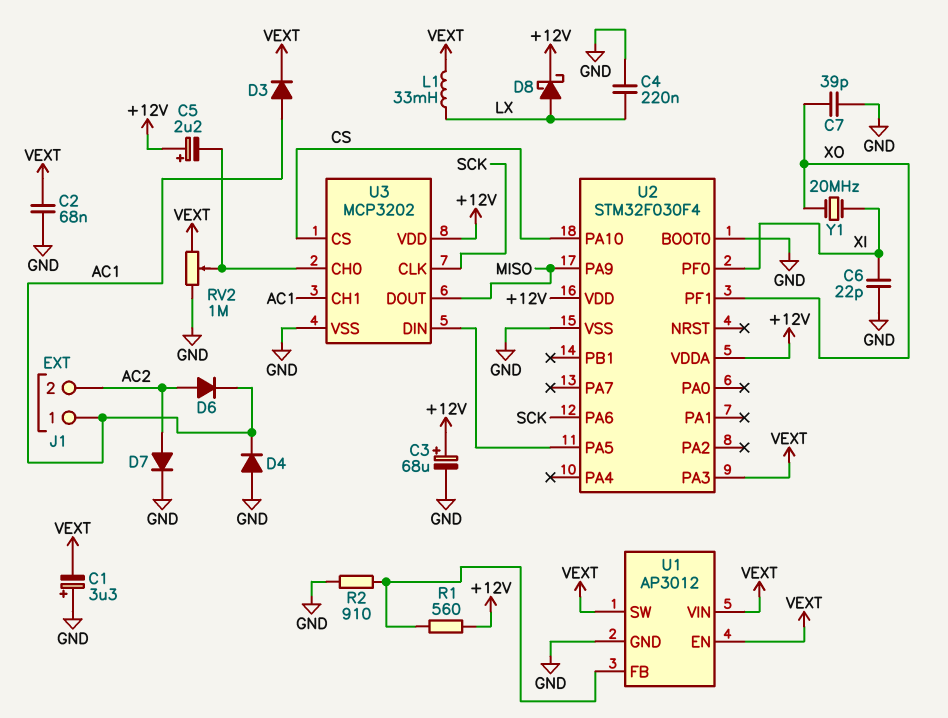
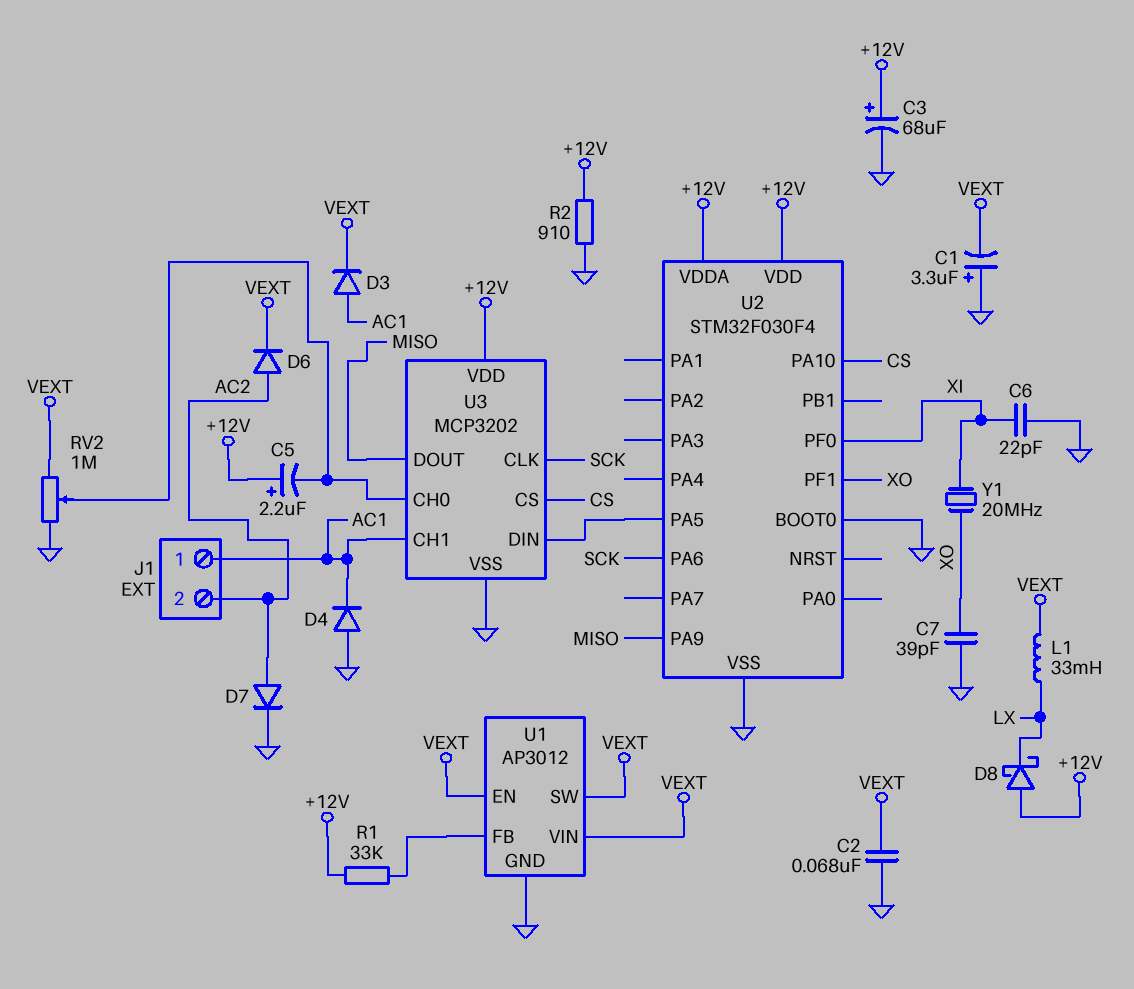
C4: 220nF (GND, LX) -> none
D6: diode (A AC2, K AC1) -> diode (A AC2, K VEXT)
D8: schottky (A LX, K +12V) -> schottky (A +12V, K LX)
R1: 560 (+12V, U1/FB) -> 33k (+12V, U1/FB)
R2: 910 (GND, U1/FB) -> 910 (+12V, GND)
U2 pin PA3: VEXT -> none

